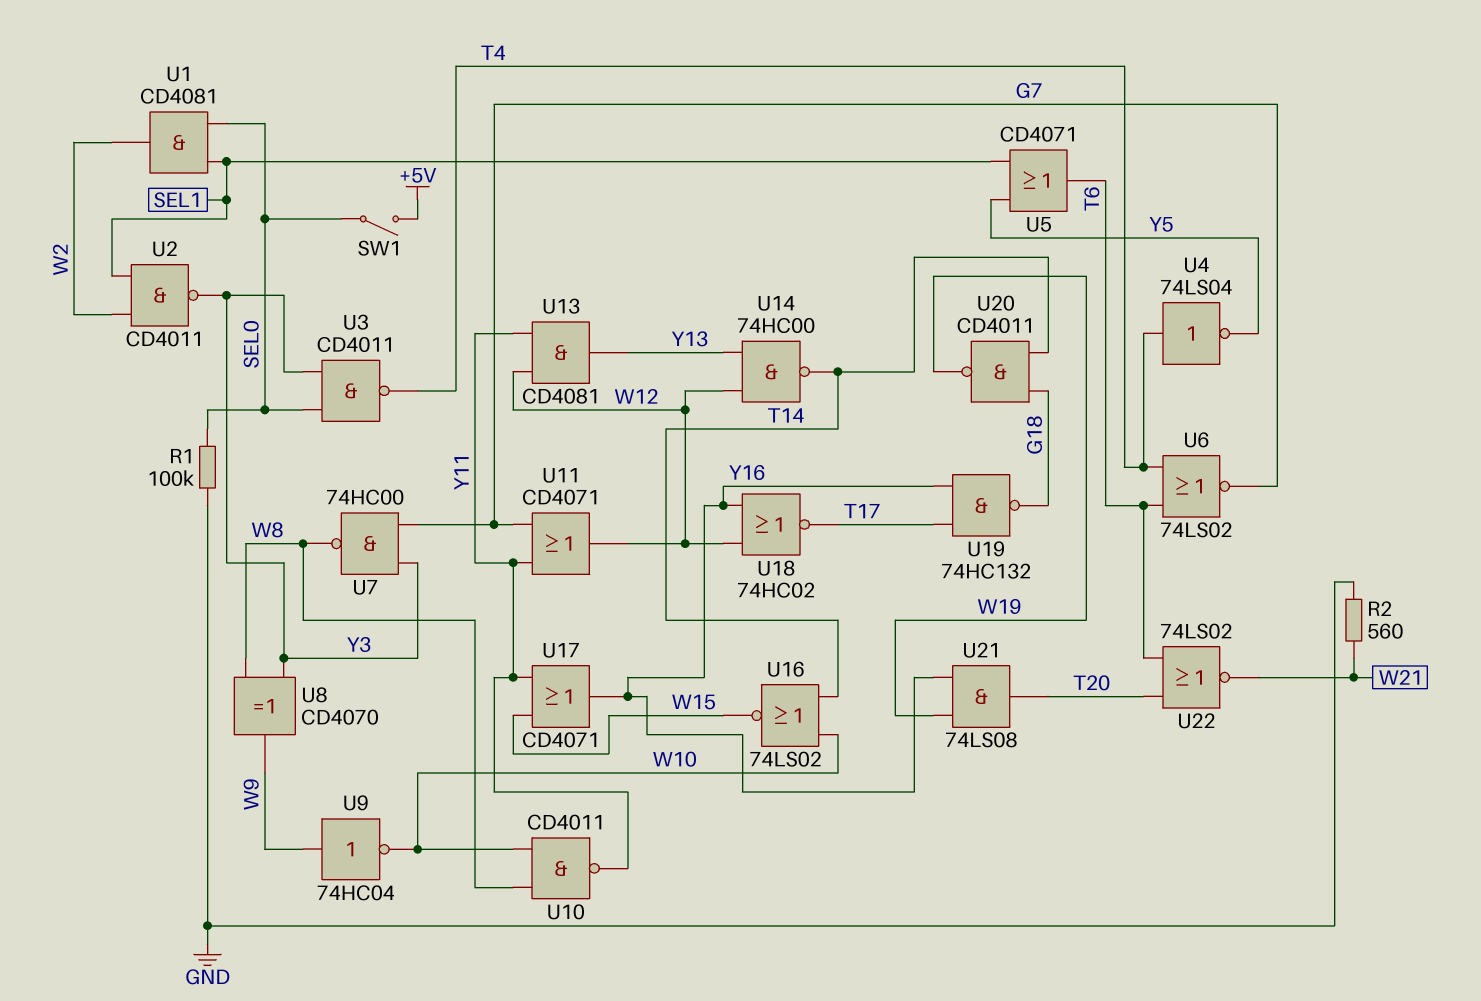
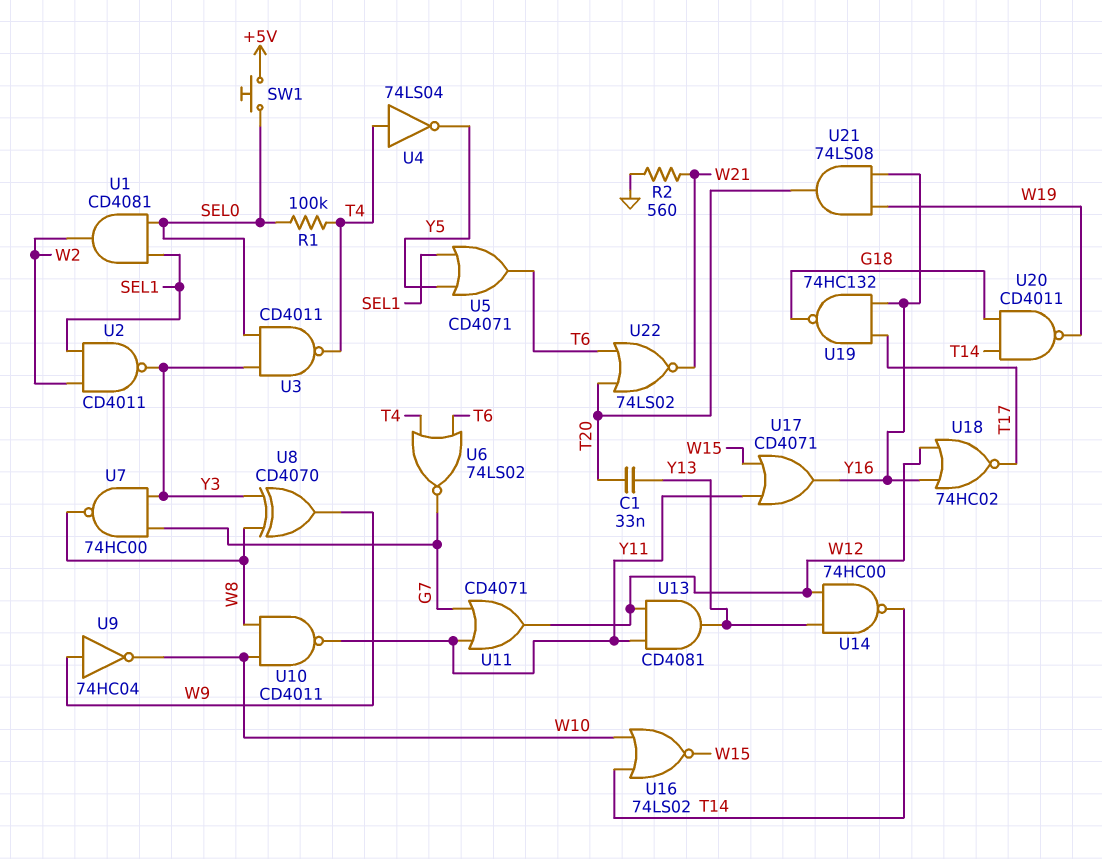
C1: none -> 33nF (T20, Y13)
R1: 100k (GND, SEL0) -> 100k (SEL0, T4)
SW1: switch (+5V, SEL0) -> button (+5V, SEL0)

